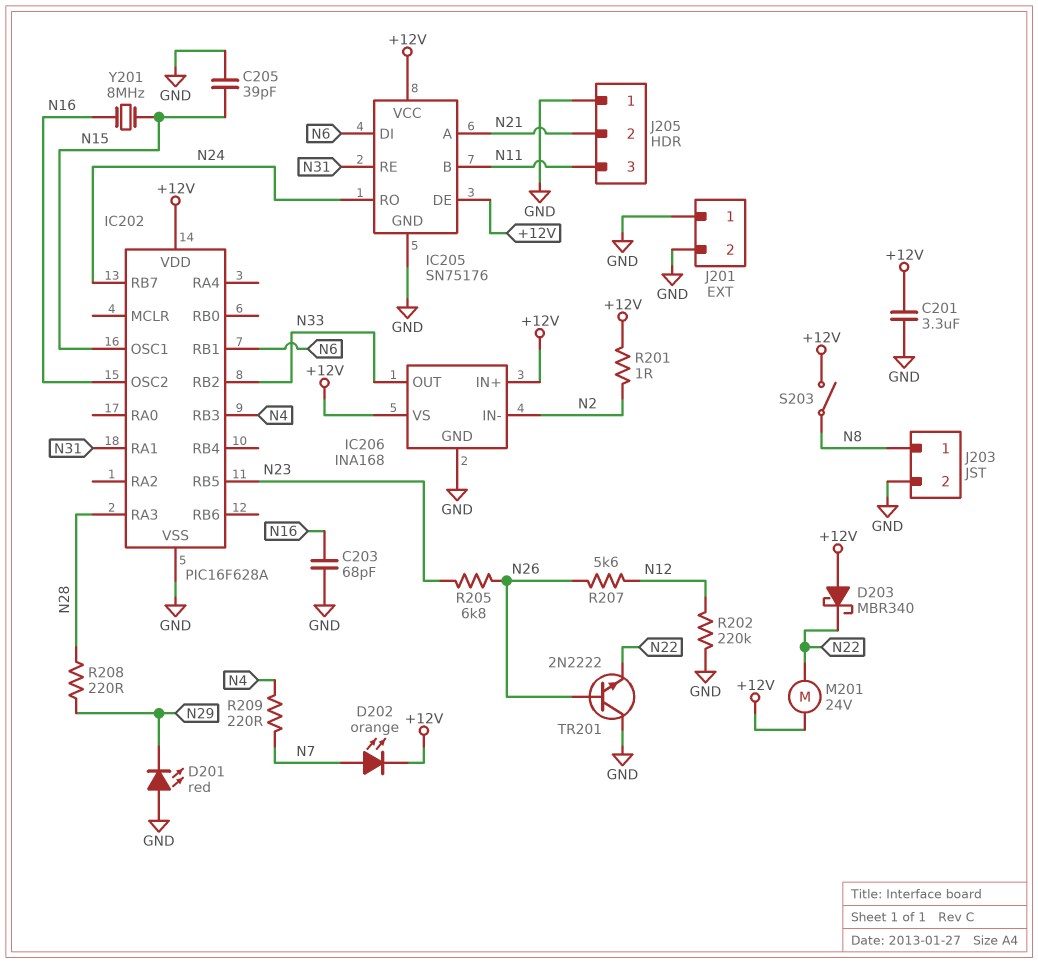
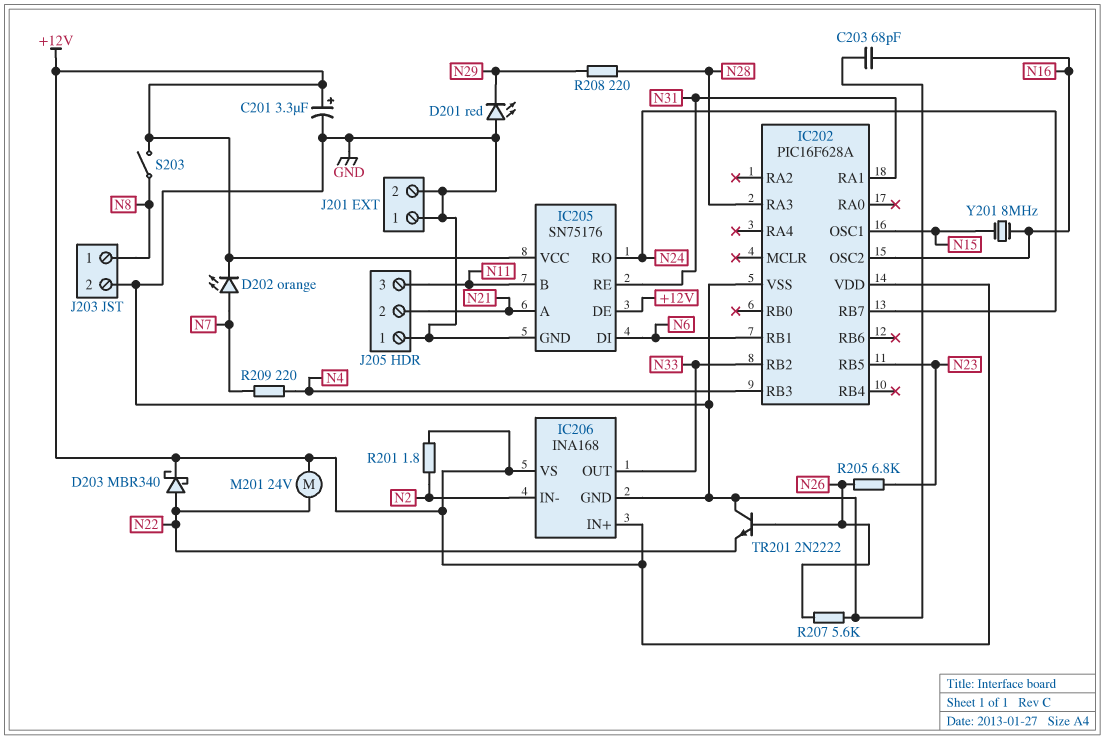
C201: 3.3uF (+12V, GND) -> 3.3uF (plus +12V, minus GND)
C205: 39pF (GND, N15) -> none
D203: schottky MBR340 (A +12V, K N22) -> schottky MBR340 (A N22, K +12V)
R201: 1 (+12V, N2) -> 1.8 (+12V, N2)
R202: 220k (GND, N12) -> none
R207: 5.6k (N12, N26) -> 5.6k (GND, N26)

